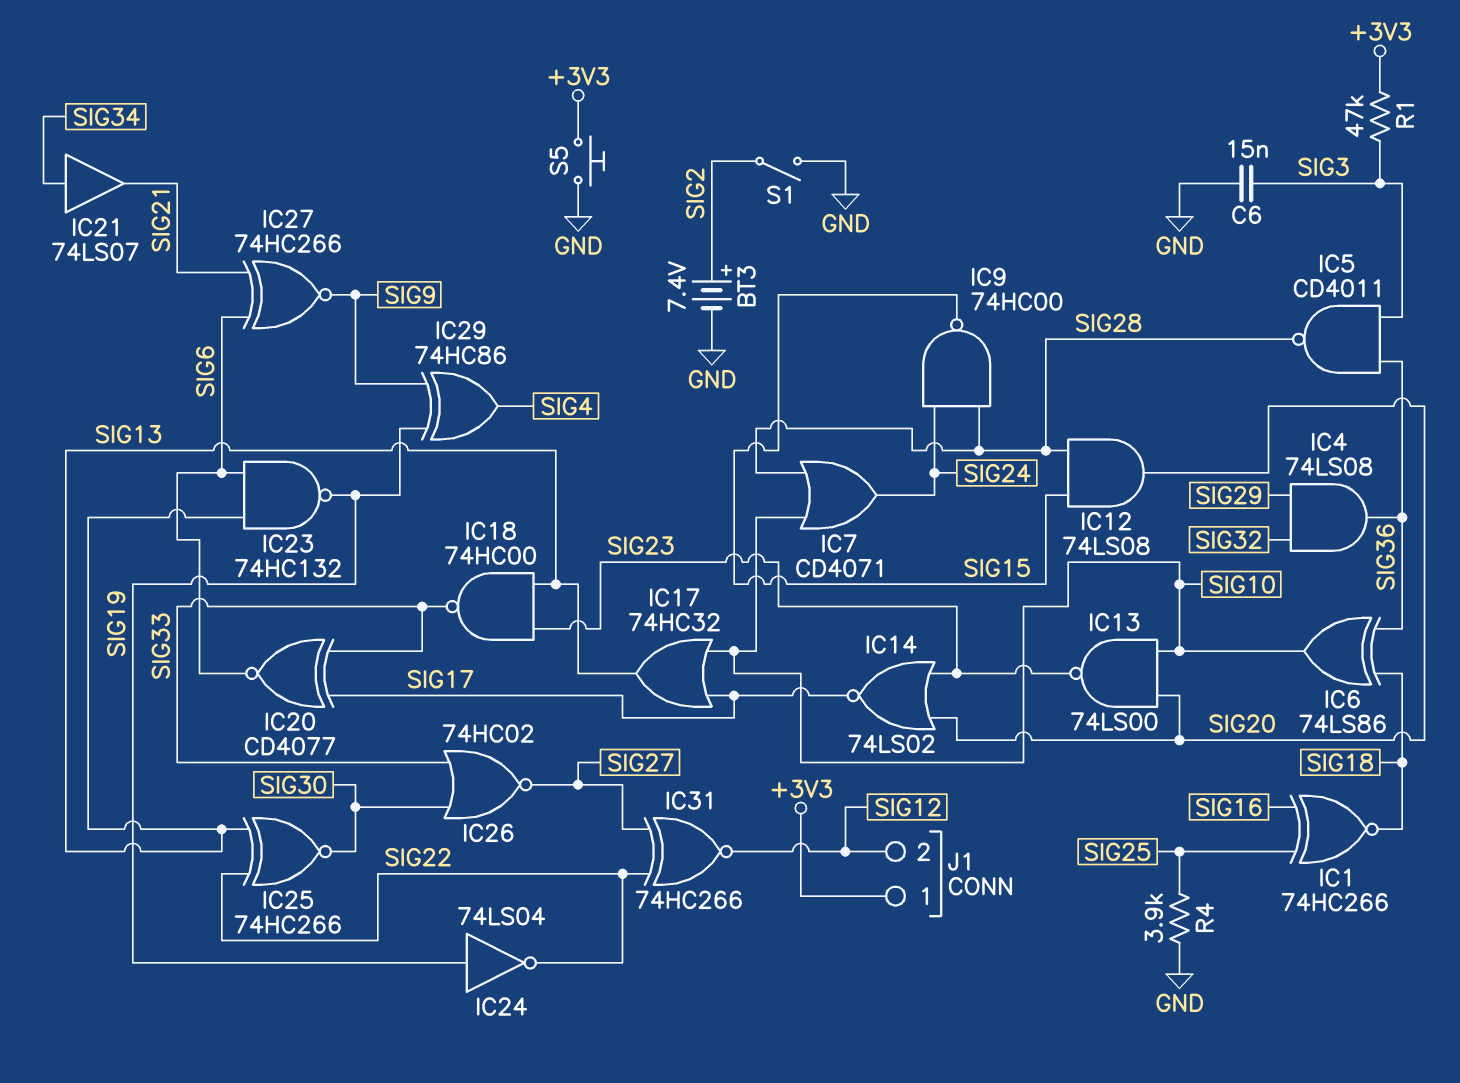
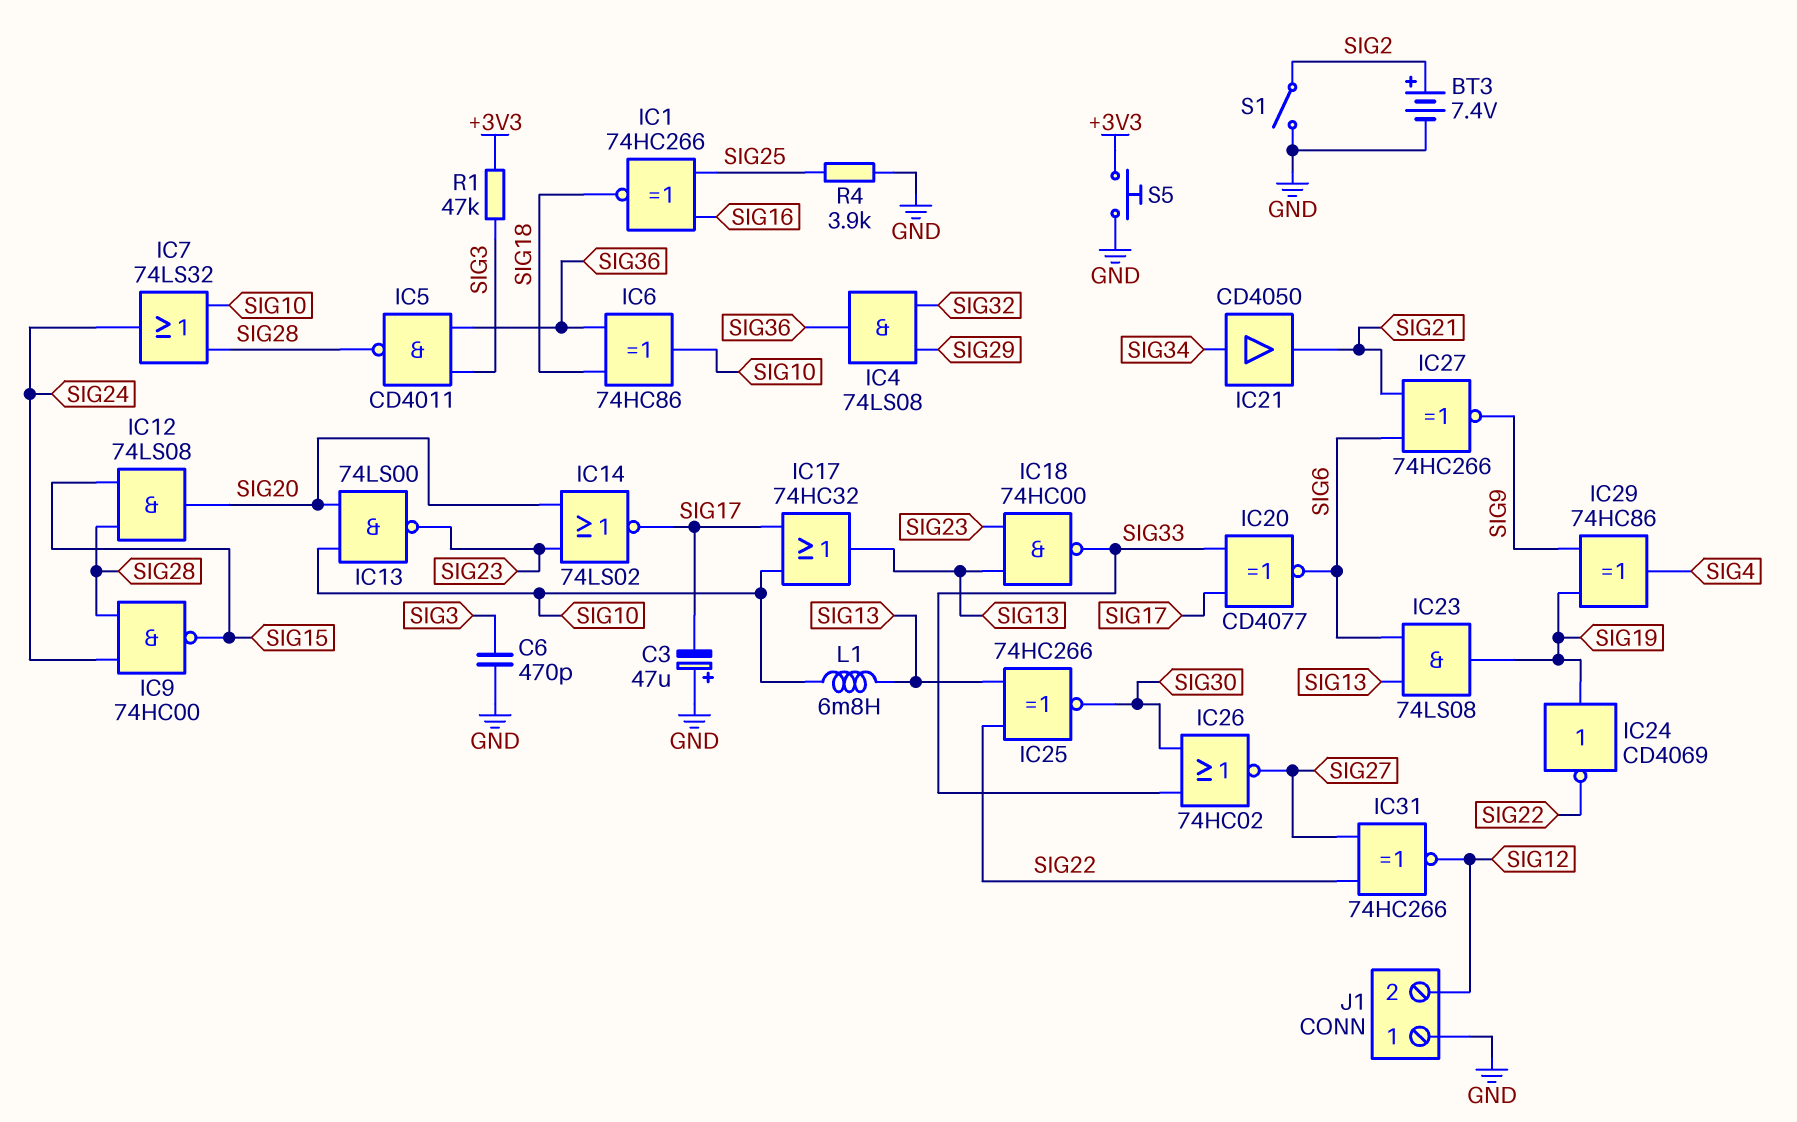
C3: none -> 47uF (plus GND, minus SIG17)
C6: 15nF (GND, SIG3) -> 470pF (GND, SIG3)
IC6: XOR 74LS86 (in SIG18, in SIG36, out SIG10) -> XOR 74HC86 (in SIG18, in SIG36, out SIG10)
IC7: OR CD4071 (in SIG10, in SIG28, out SIG24) -> OR 74LS32 (in SIG10, in SIG28, out SIG24)
IC21: buffer 74LS07 (in SIG34, out SIG21) -> buffer CD4050 (in SIG34, out SIG21)
IC23: NAND 74HC132 (in SIG6, in SIG13, out SIG19) -> AND 74LS08 (in SIG6, in SIG13, out SIG19)
IC24: NOT 74LS04 (in SIG19, out SIG22) -> NOT CD4069 (in SIG19, out SIG22)
J1 pin 1: +3V3 -> GND
L1: none -> 6.8mH (SIG10, SIG13)

